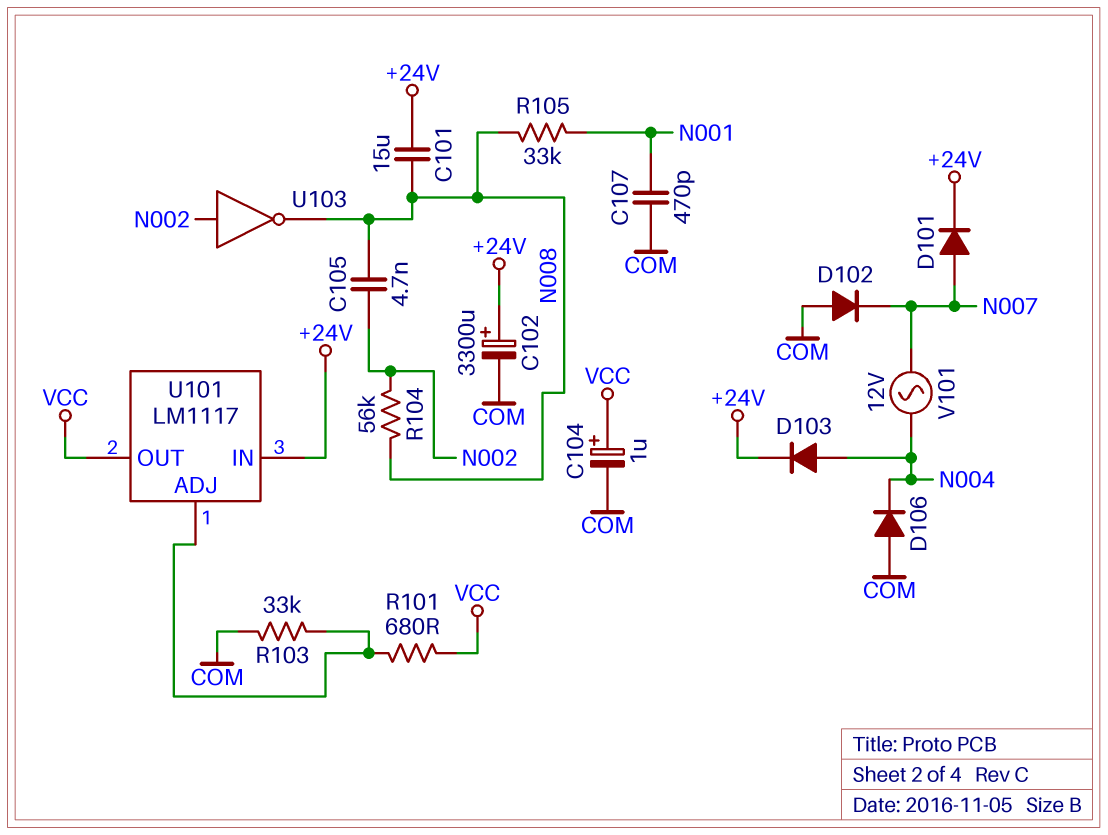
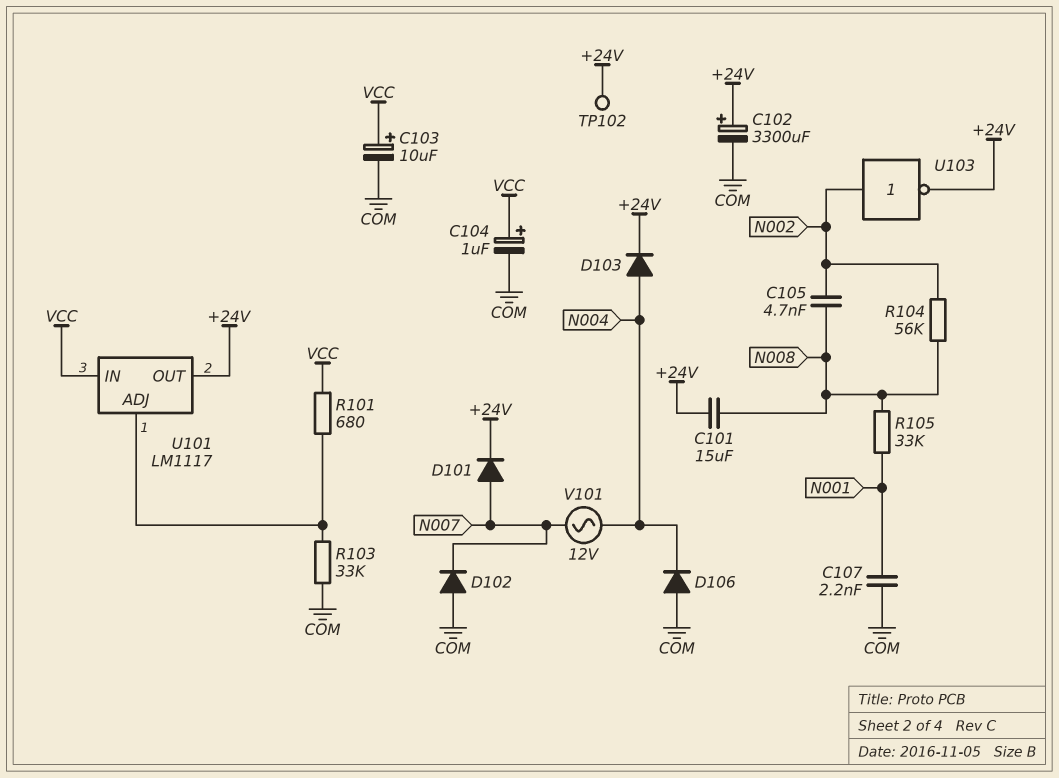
C103: none -> 10uF (plus VCC, minus COM)
C107: 470pF (COM, N001) -> 2.2nF (COM, N001)
TP102: none -> test point (+24V)
U101 pin IN: +24V -> VCC
U101 pin OUT: VCC -> +24V
U103: NOT (in N002, out N008) -> NOT (in N002, out +24V)

